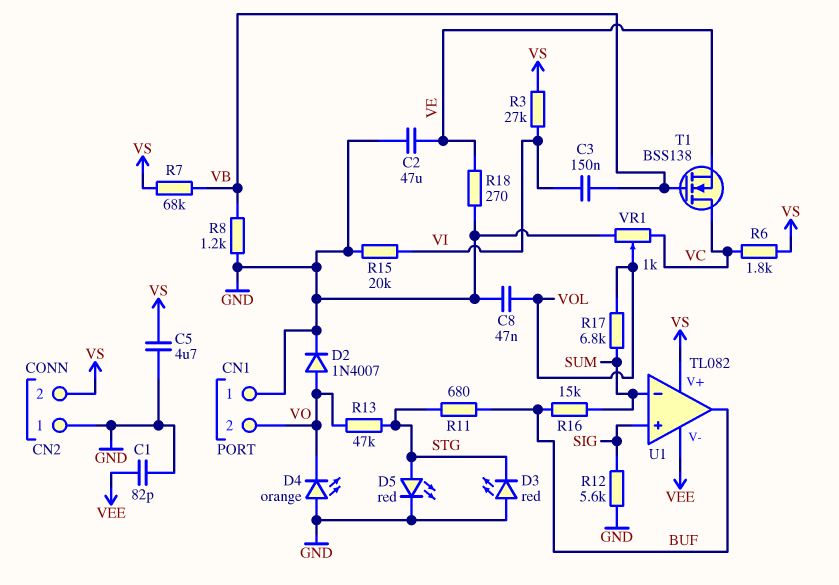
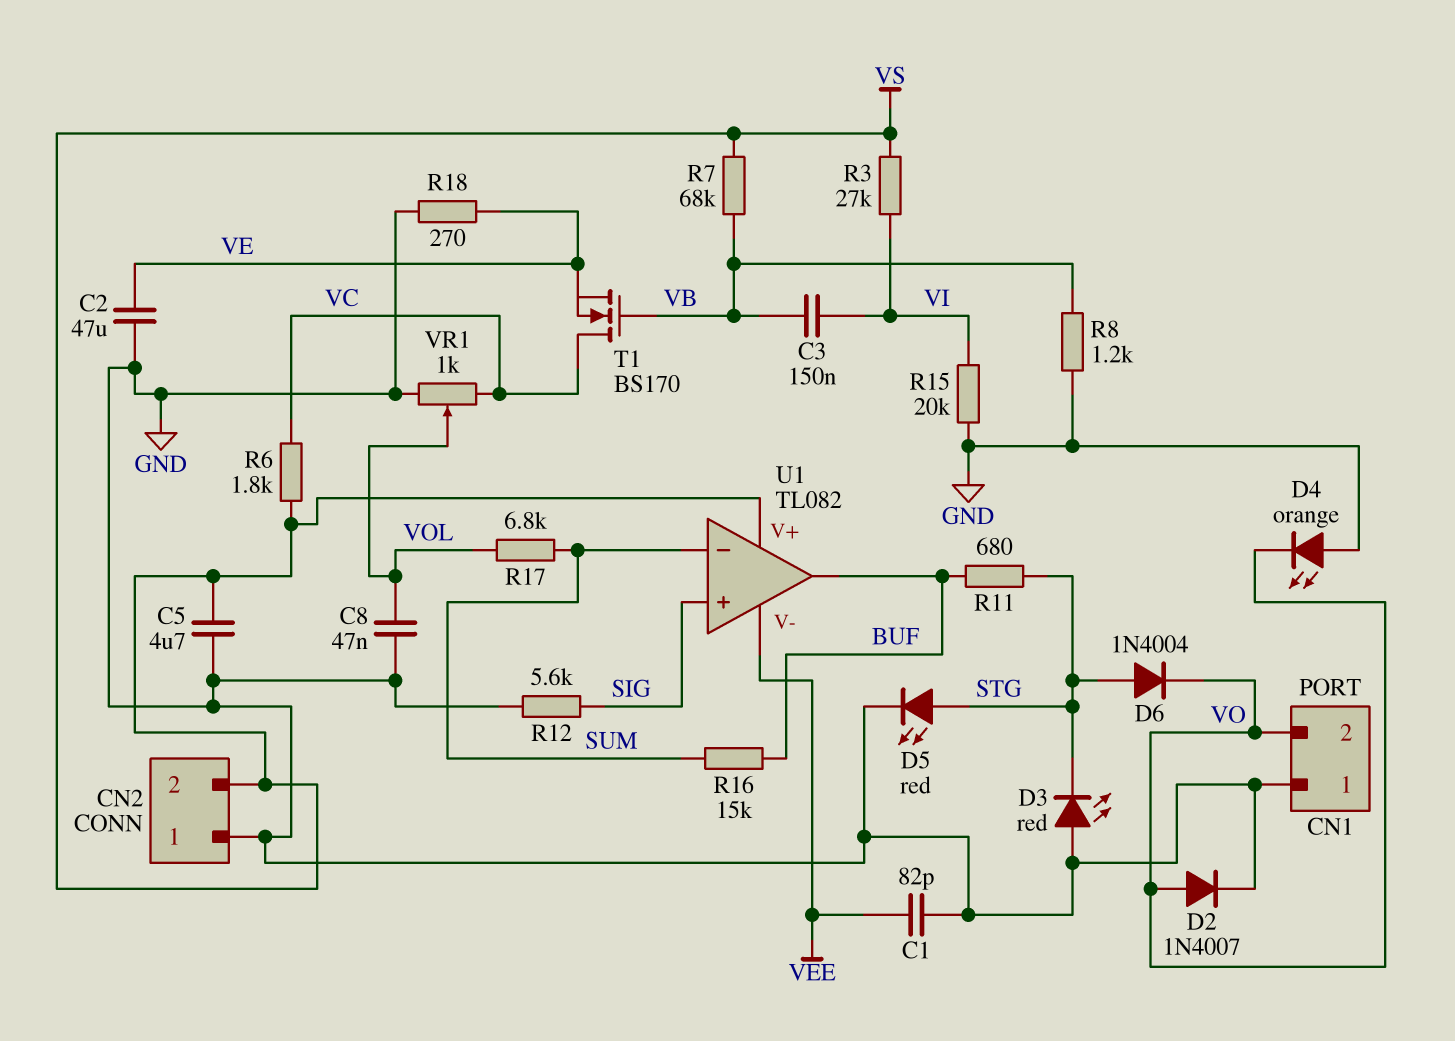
D6: none -> diode 1N4004 (A STG, K VO)
R13: 47k (STG, VO) -> none
T1: NMOS BSS138 (G VB, D VC, S VE) -> NMOS BS170 (G VB, D VC, S VE)

